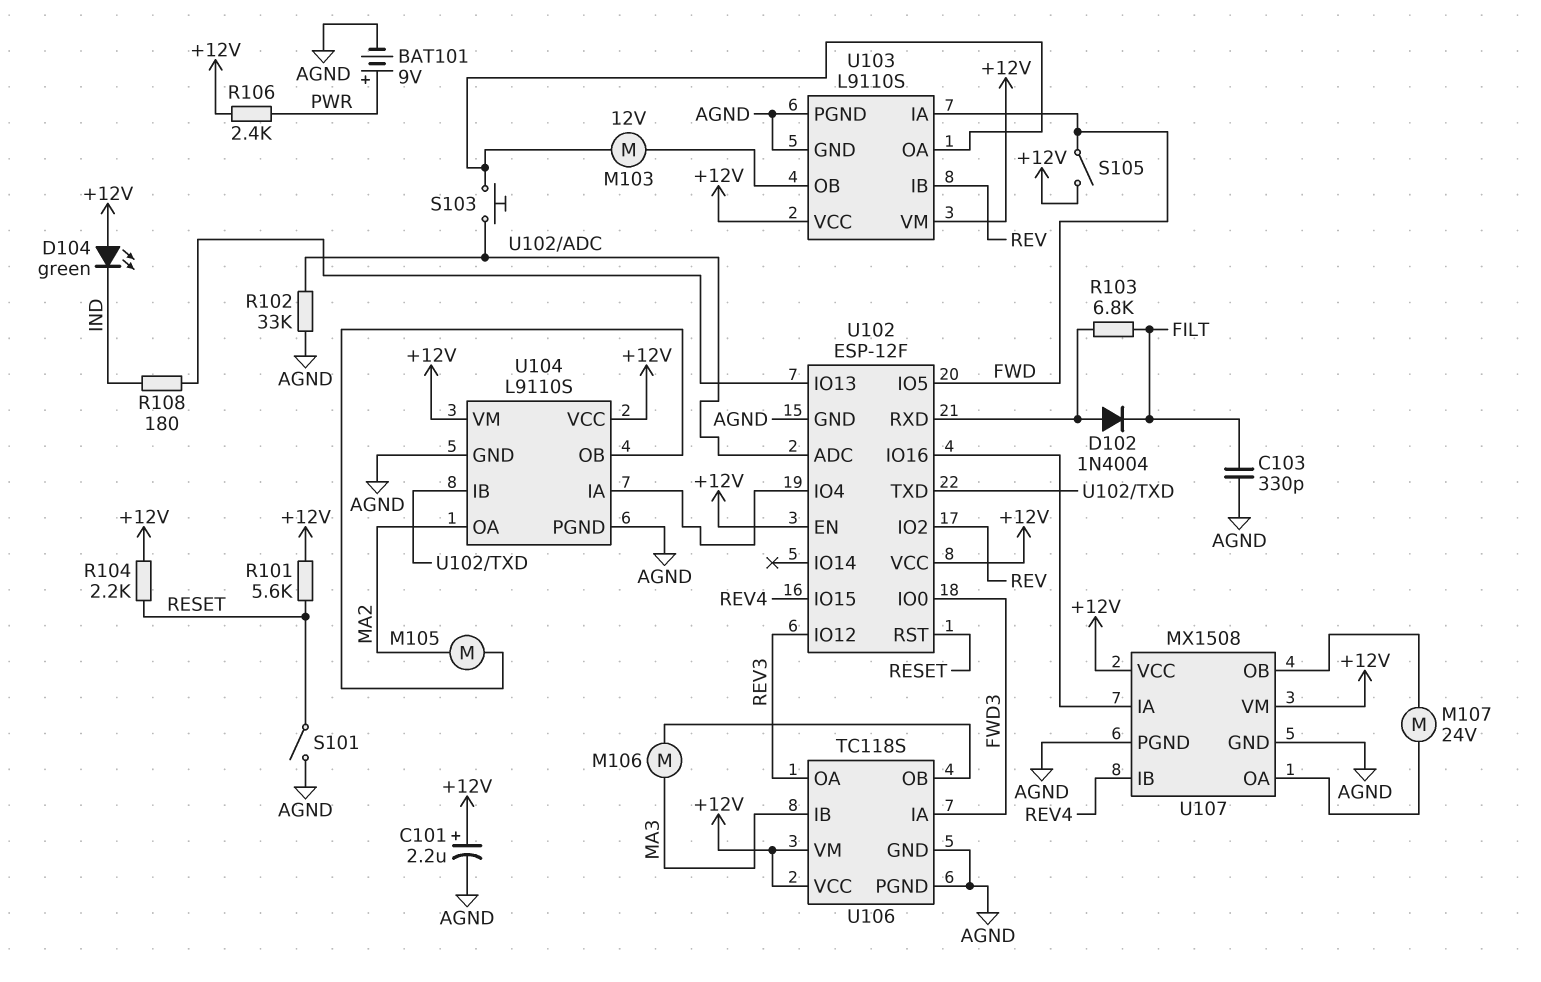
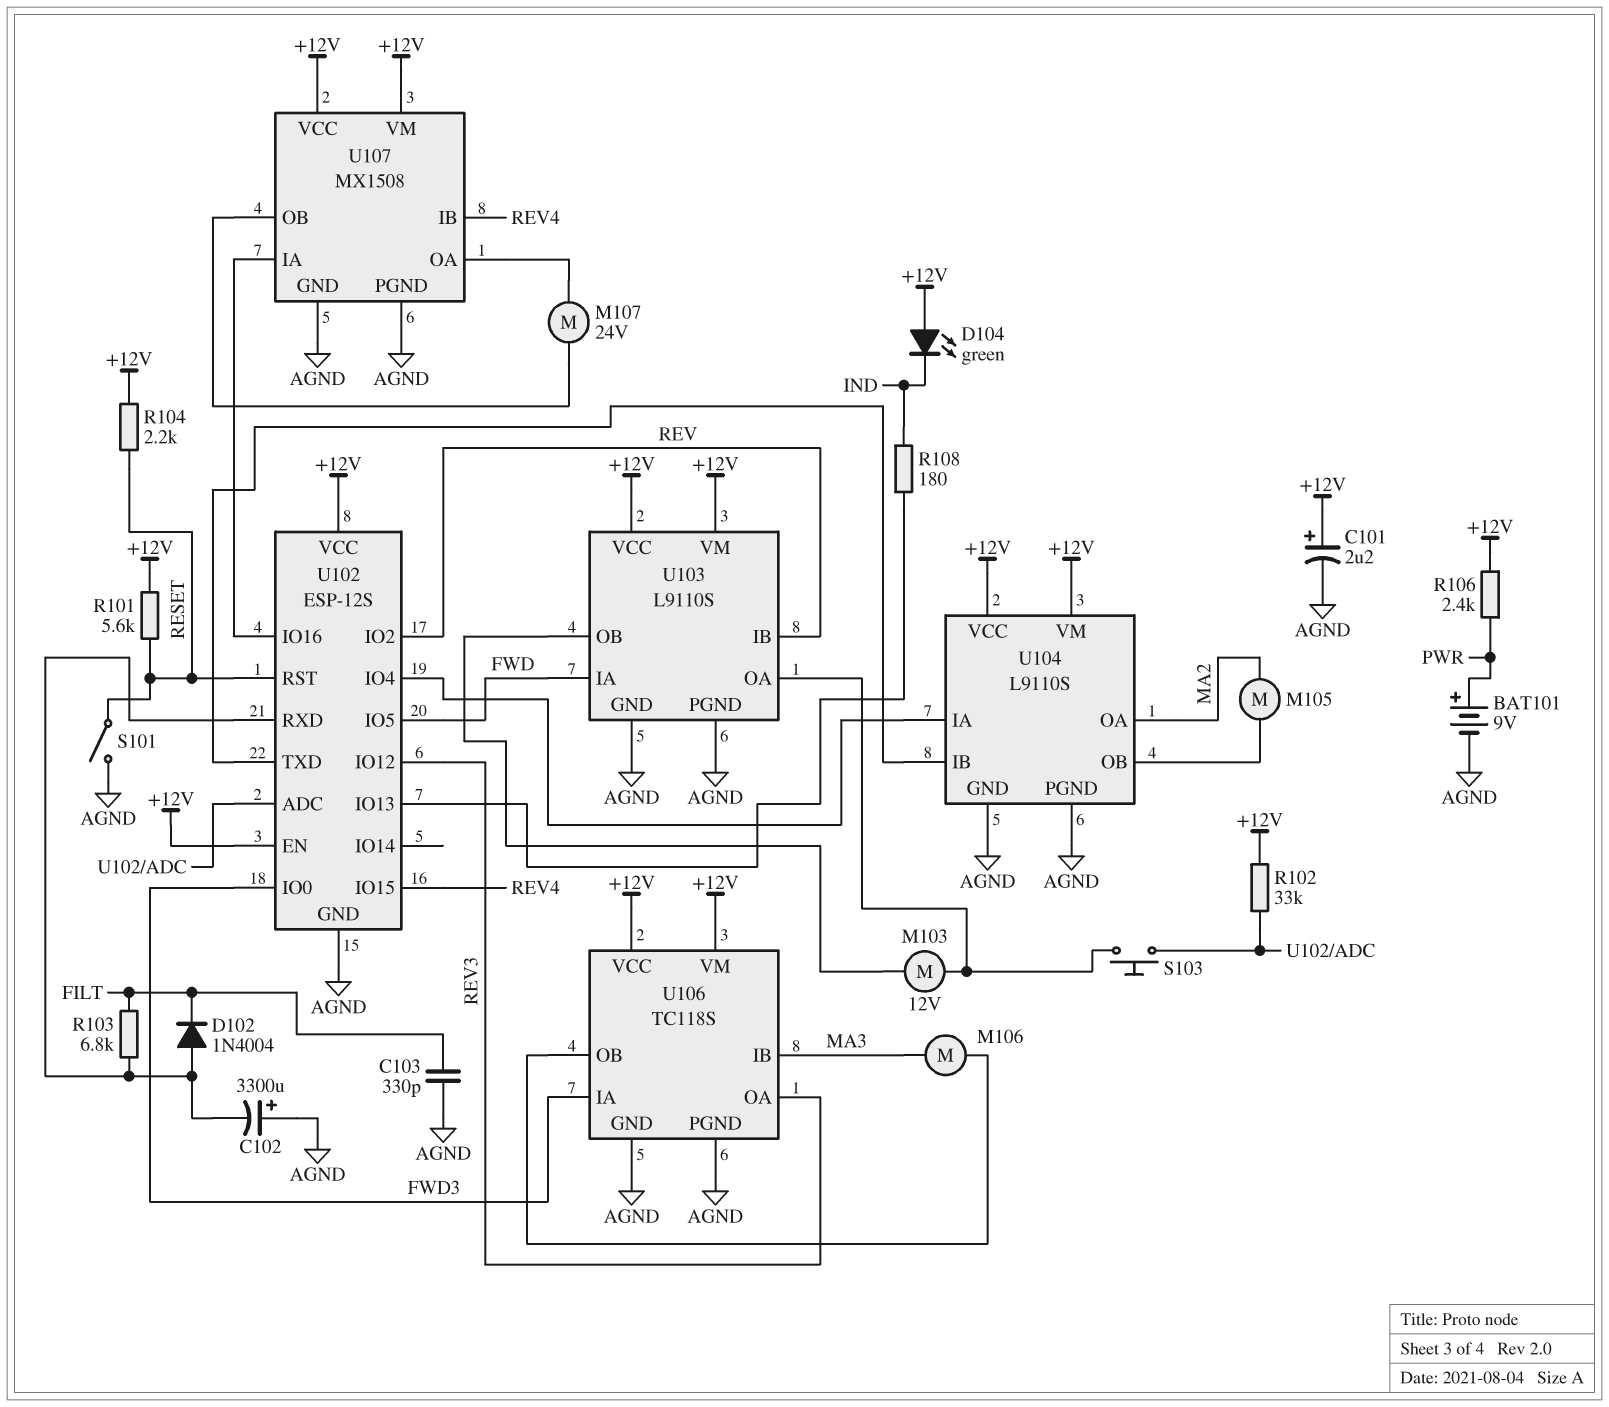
C102: none -> 3300uF (plus AGND, minus U102/RXD)
R102: 33k (AGND, U102/ADC) -> 33k (+12V, U102/ADC)
S105: switch (+12V, FWD) -> none
U102: ESP-12F -> ESP-12S

